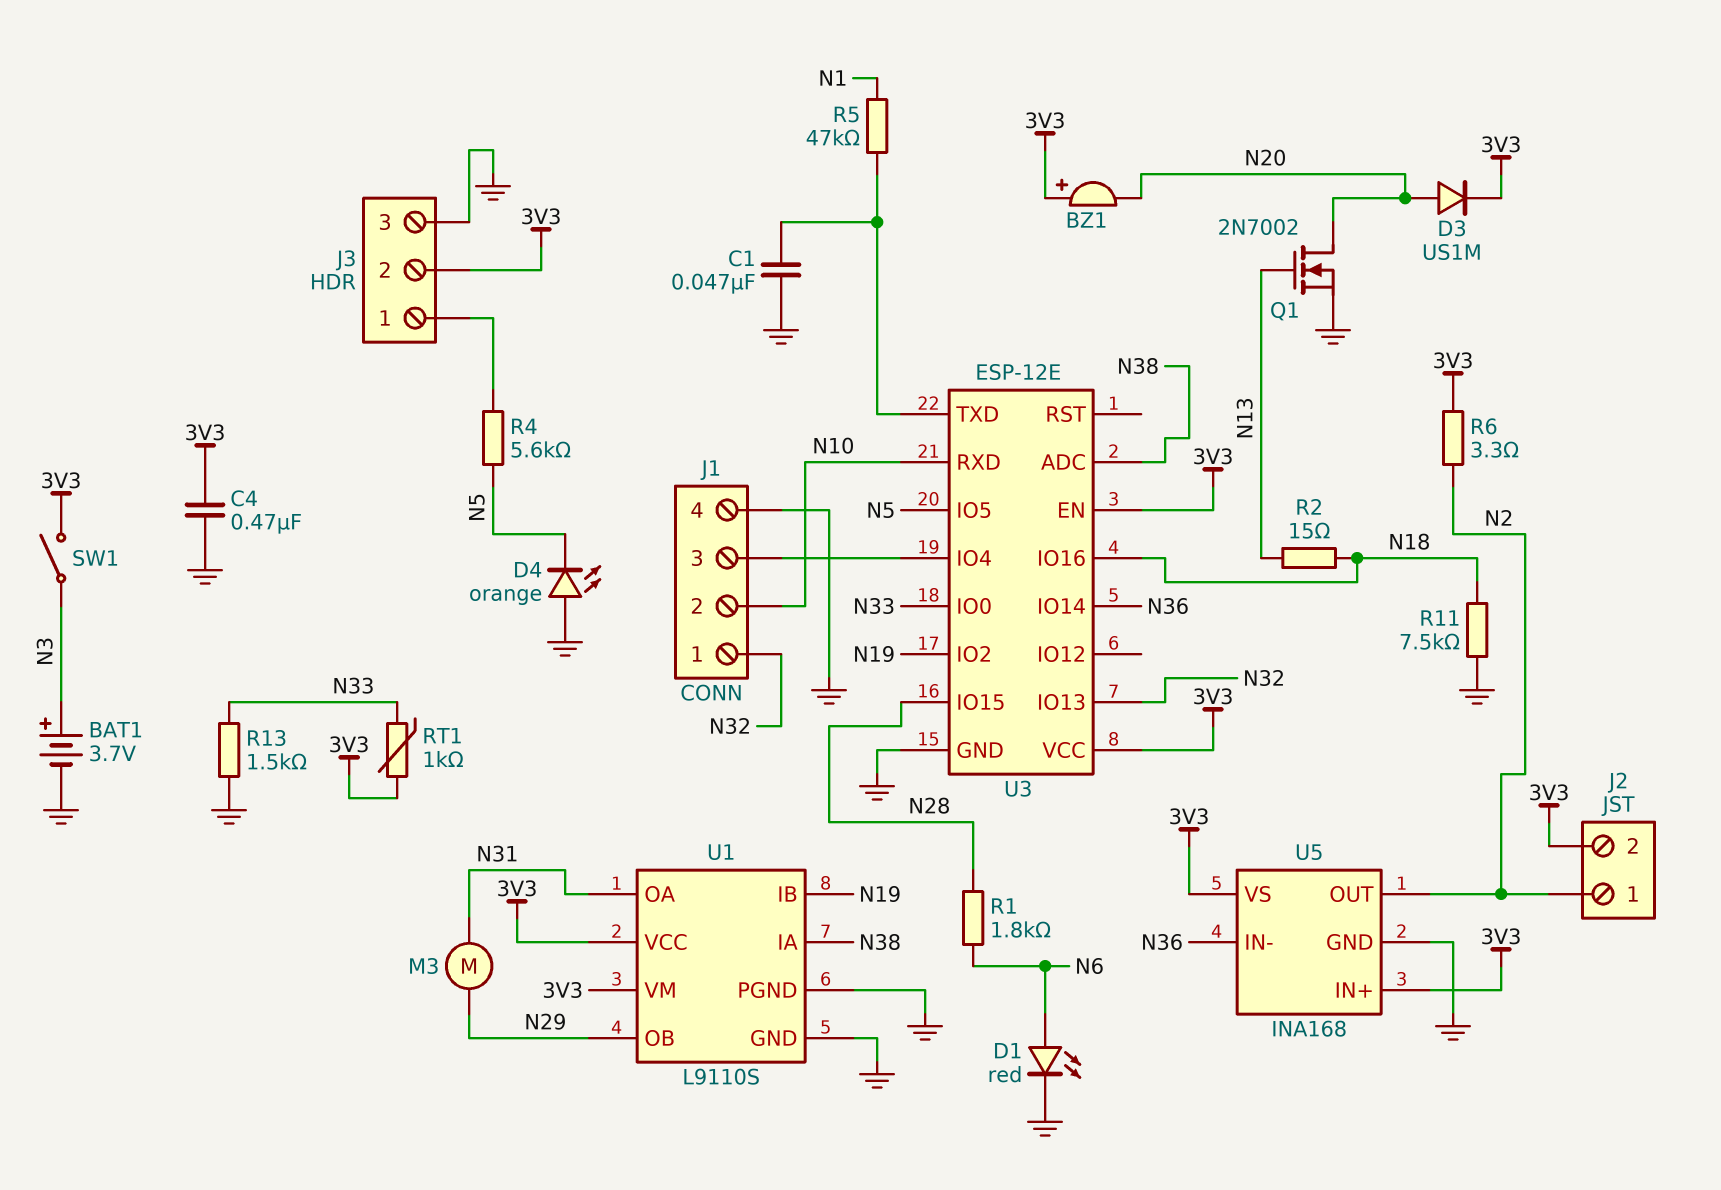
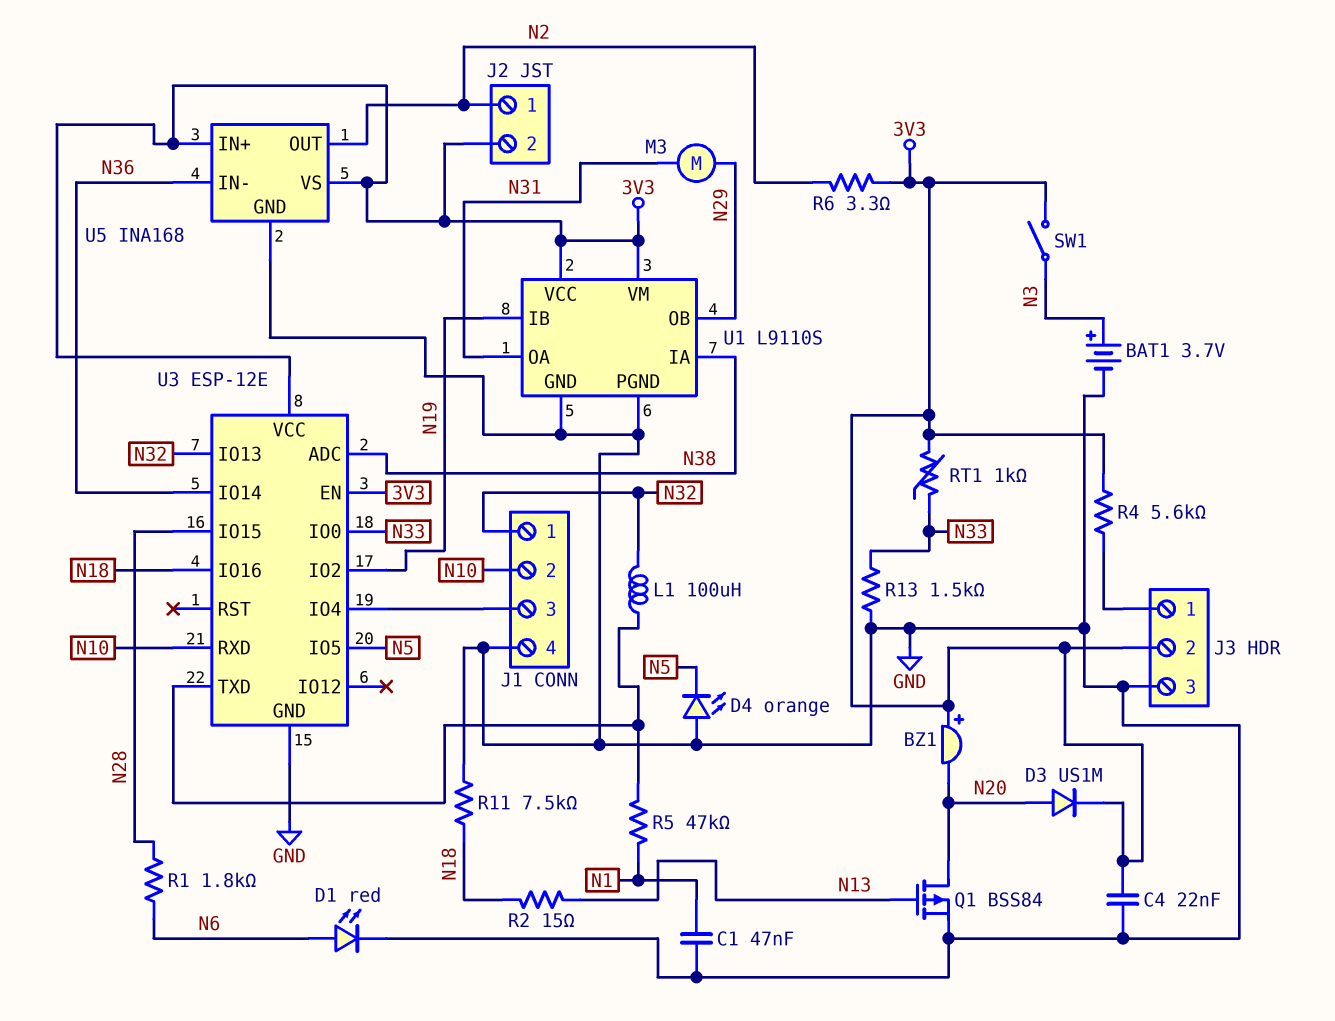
C1: 47nF (GND, U3/TXD) -> 47nF (GND, N1)
C4: 470nF (3V3, GND) -> 22nF (3V3, GND)
L1: none -> 100uH (N32, U3/TXD)
Q1: NMOS 2N7002 (G N13, D N20, S GND) -> PMOS BSS84 (G N13, D N20, S GND)
R4: 5.6k (J3/1, N5) -> 5.6k (3V3, J3/1)

